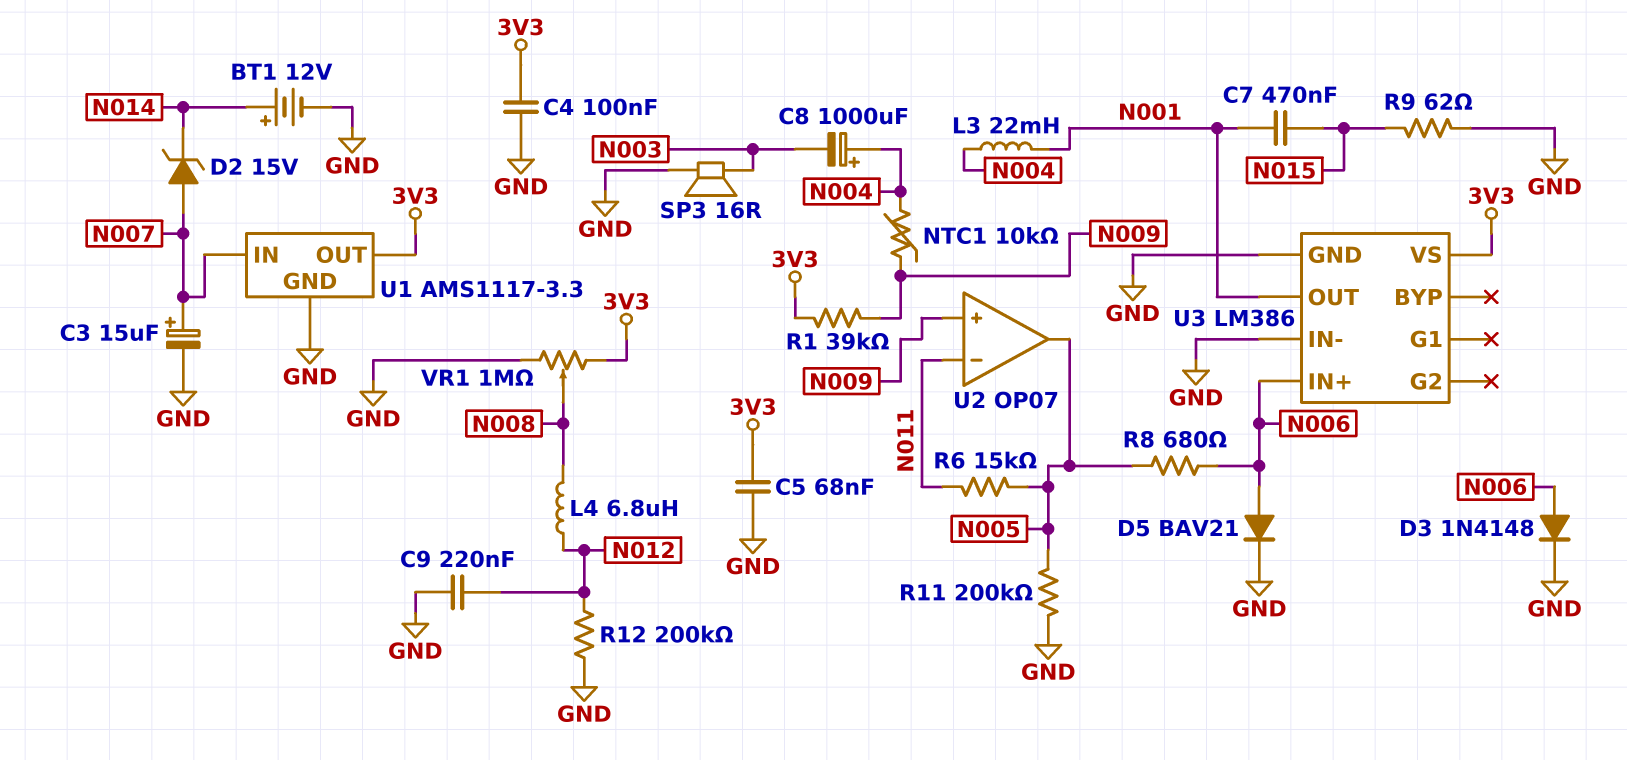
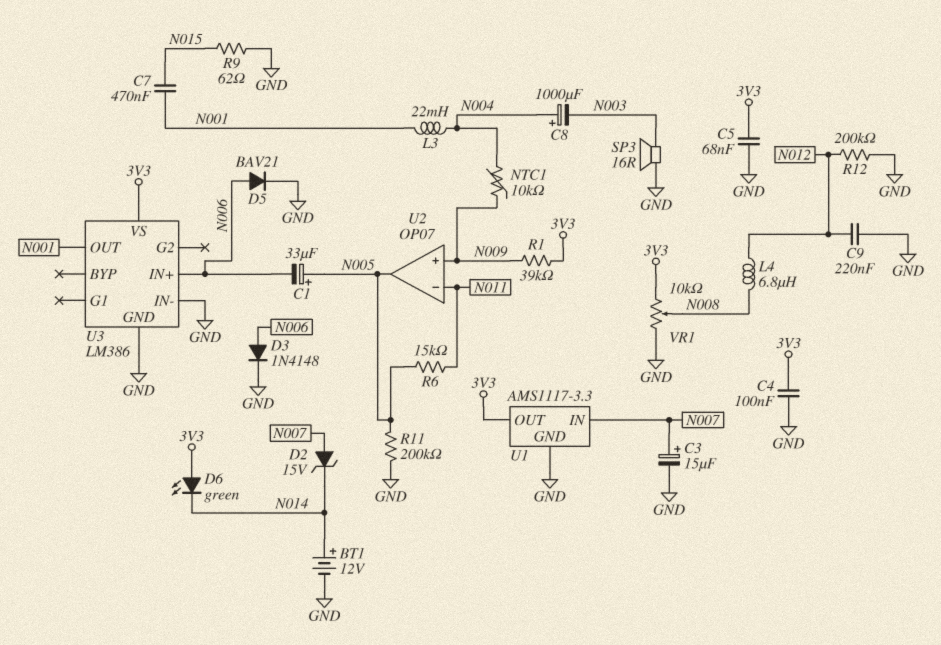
C1: none -> 33uF (plus N005, minus N006)
D6: none -> LED green (A 3V3, K N014)
R8: 680 (N005, N006) -> none
VR1: 1M (3V3, GND, wiper N008) -> 10k (3V3, GND, wiper N008)

